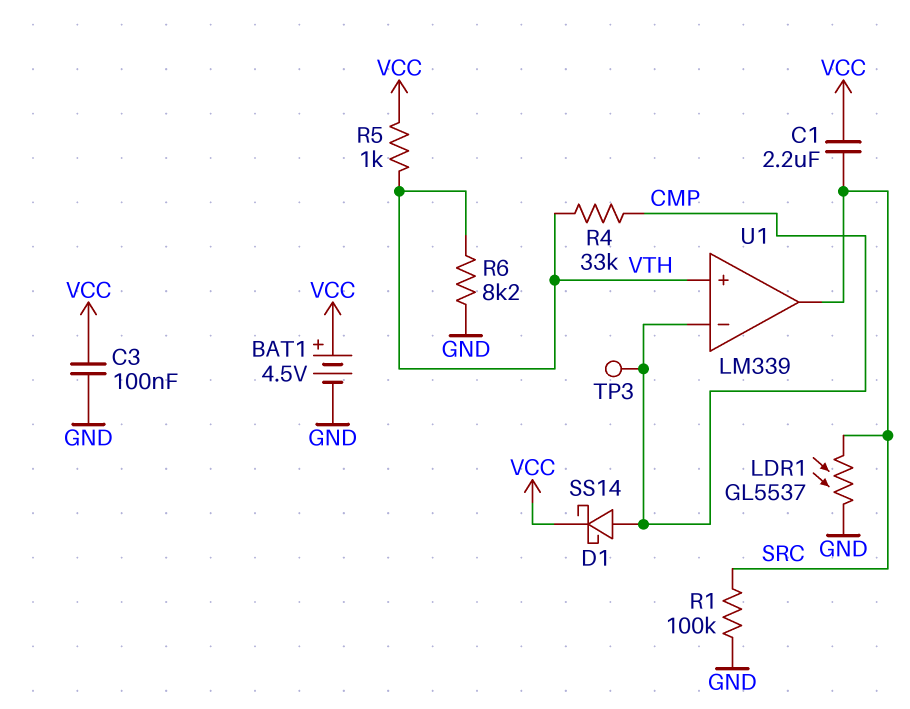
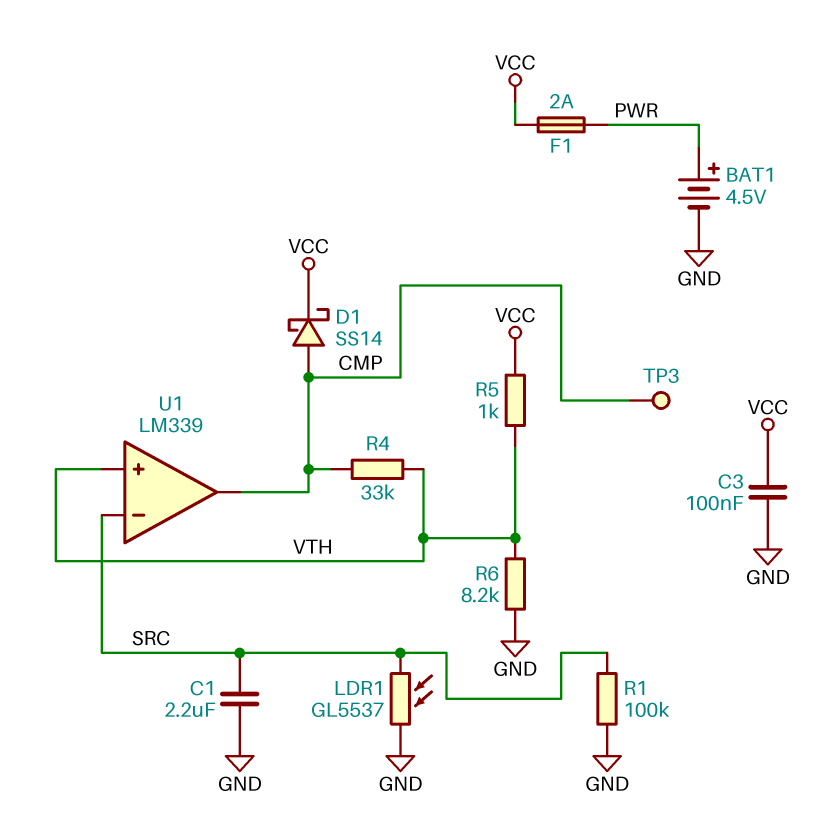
BAT1: 4.5V (plus VCC, minus GND) -> 4.5V (plus PWR, minus GND)
C1: 2.2uF (SRC, VCC) -> 2.2uF (GND, SRC)
F1: none -> 2A (PWR, VCC)
U1 pin in-: CMP -> SRC
U1 pin out: SRC -> CMP

